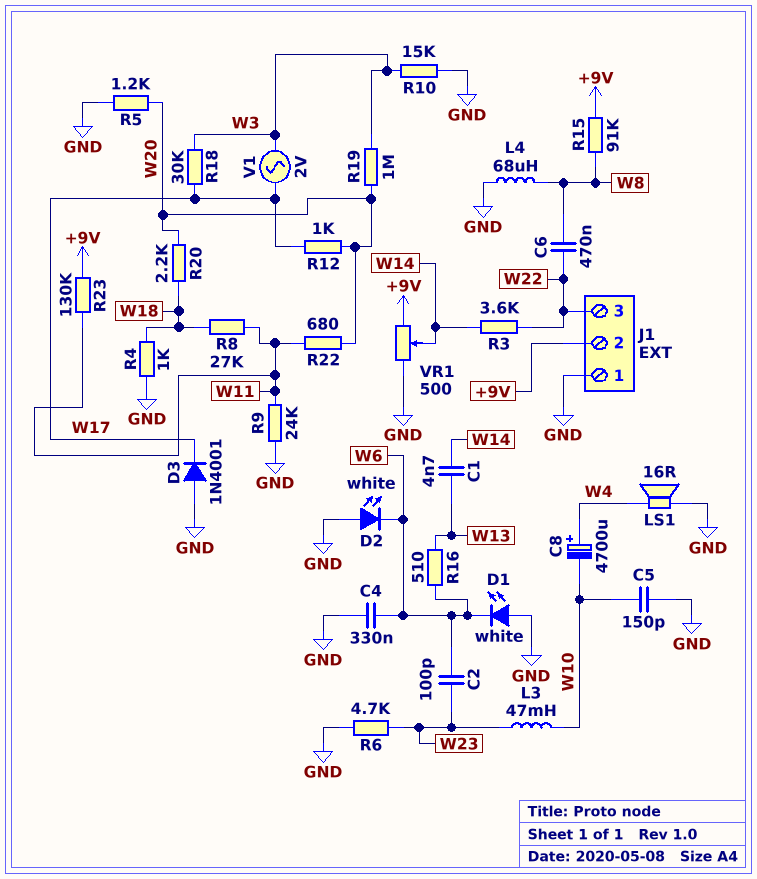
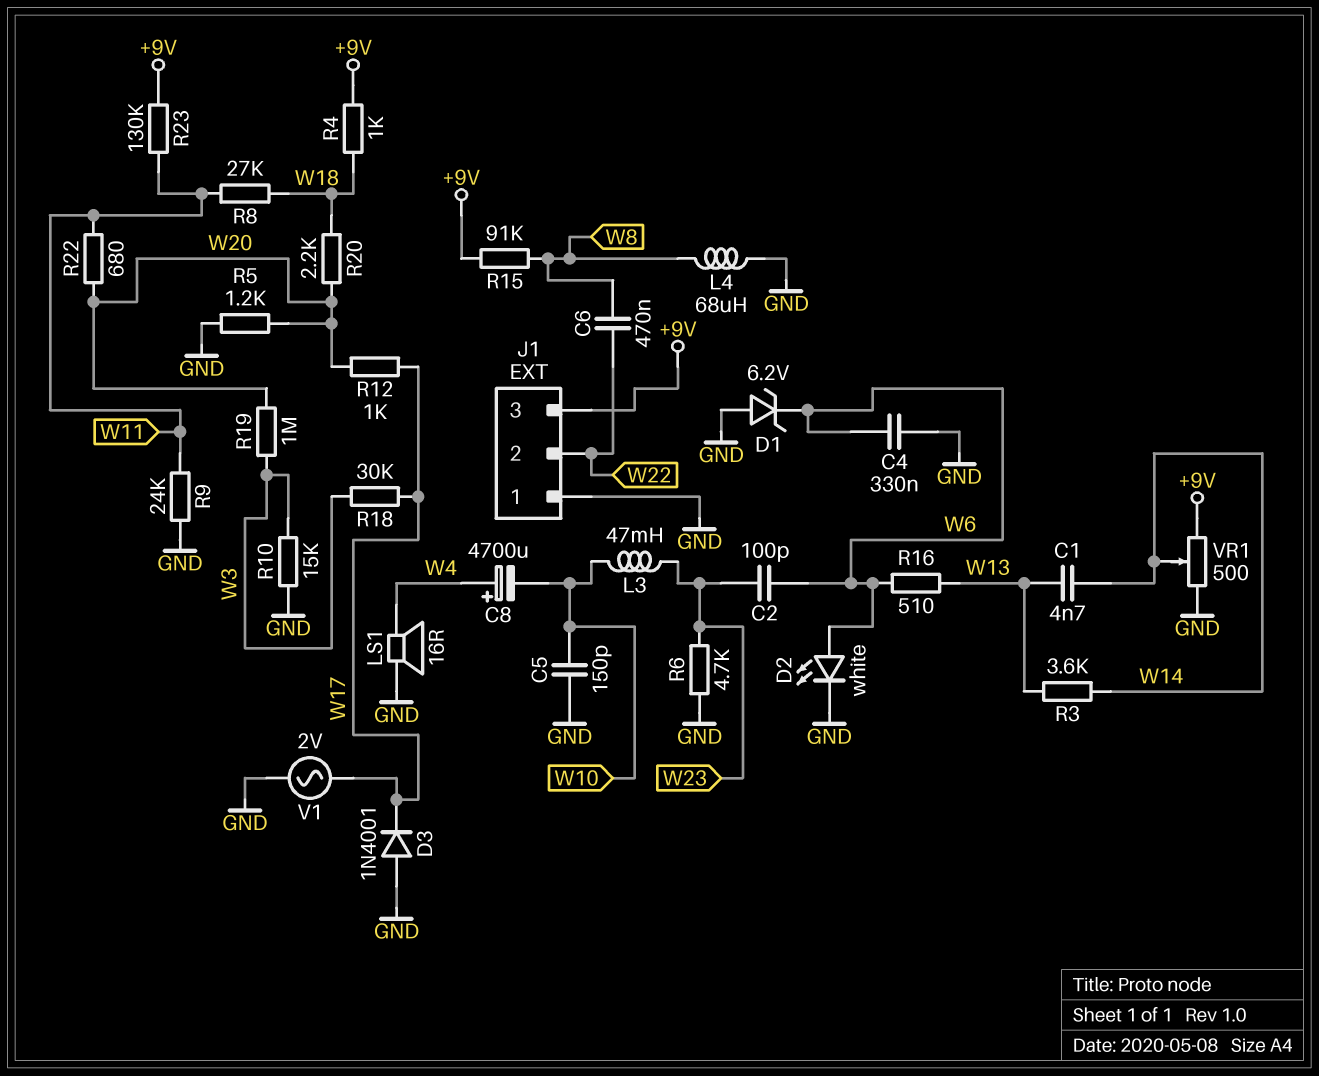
D1: LED white (A GND, K W6) -> zener 6.2V (A GND, K W6)
D2: LED white (A GND, K W6) -> LED white (A W6, K GND)
J1 pin 2: +9V -> W22
J1 pin 3: W22 -> +9V
R3: 3.6k (W14, W22) -> 3.6k (W13, W14)
R4: 1k (GND, W18) -> 1k (+9V, W18)
V1: AC 2V (W3, W17) -> AC 2V (GND, W17)

